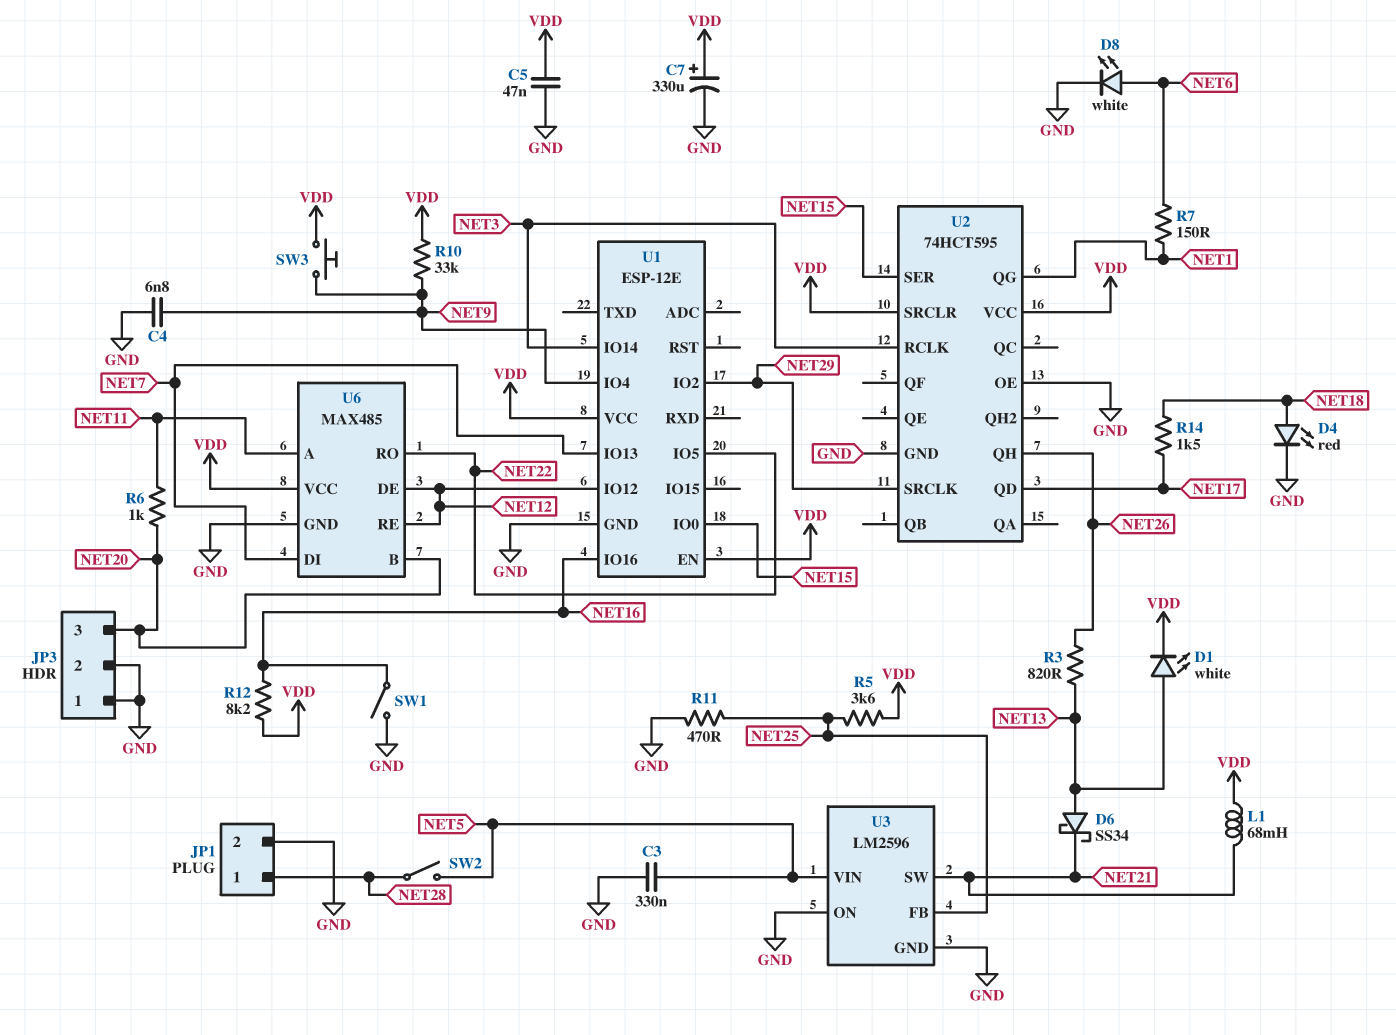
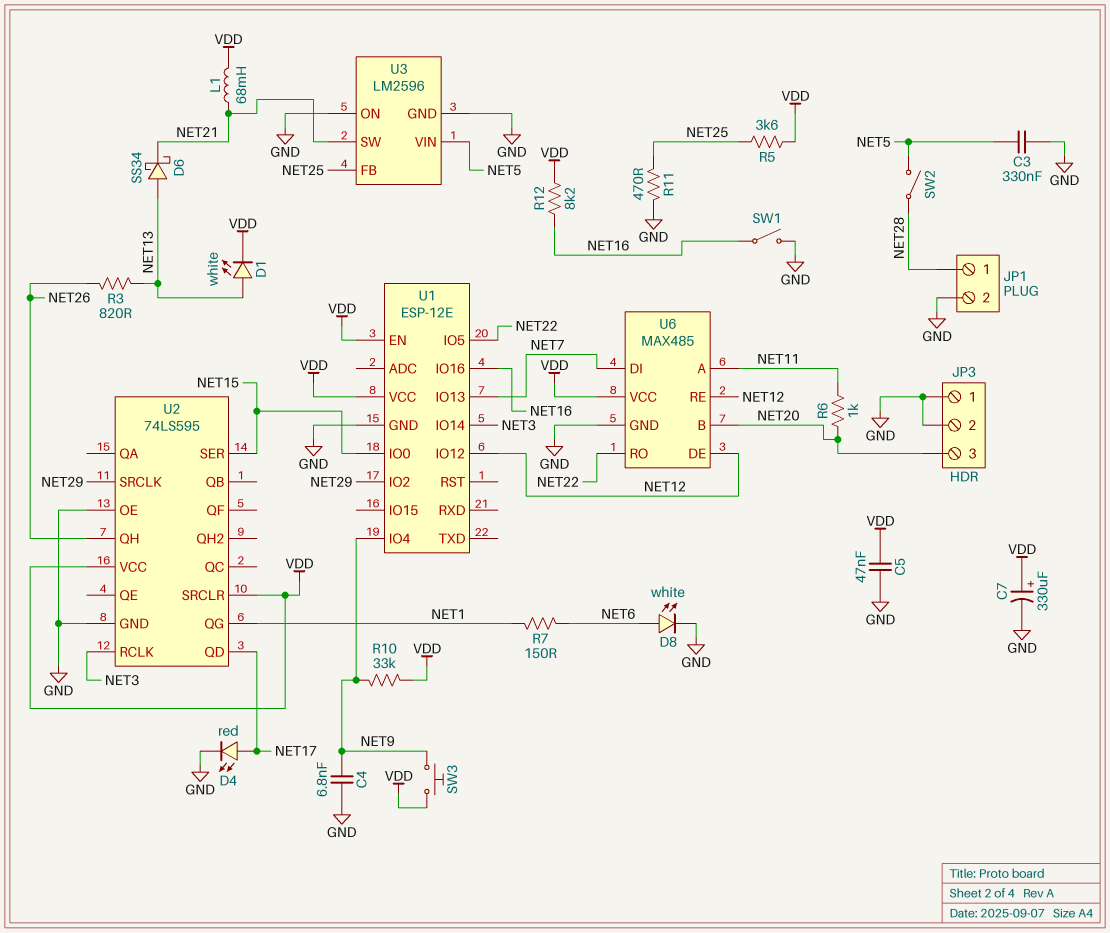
D4: LED red (A NET18, K GND) -> LED red (A NET17, K GND)
R14: 1.5k (NET17, NET18) -> none
U2: 74HCT595 -> 74LS595

